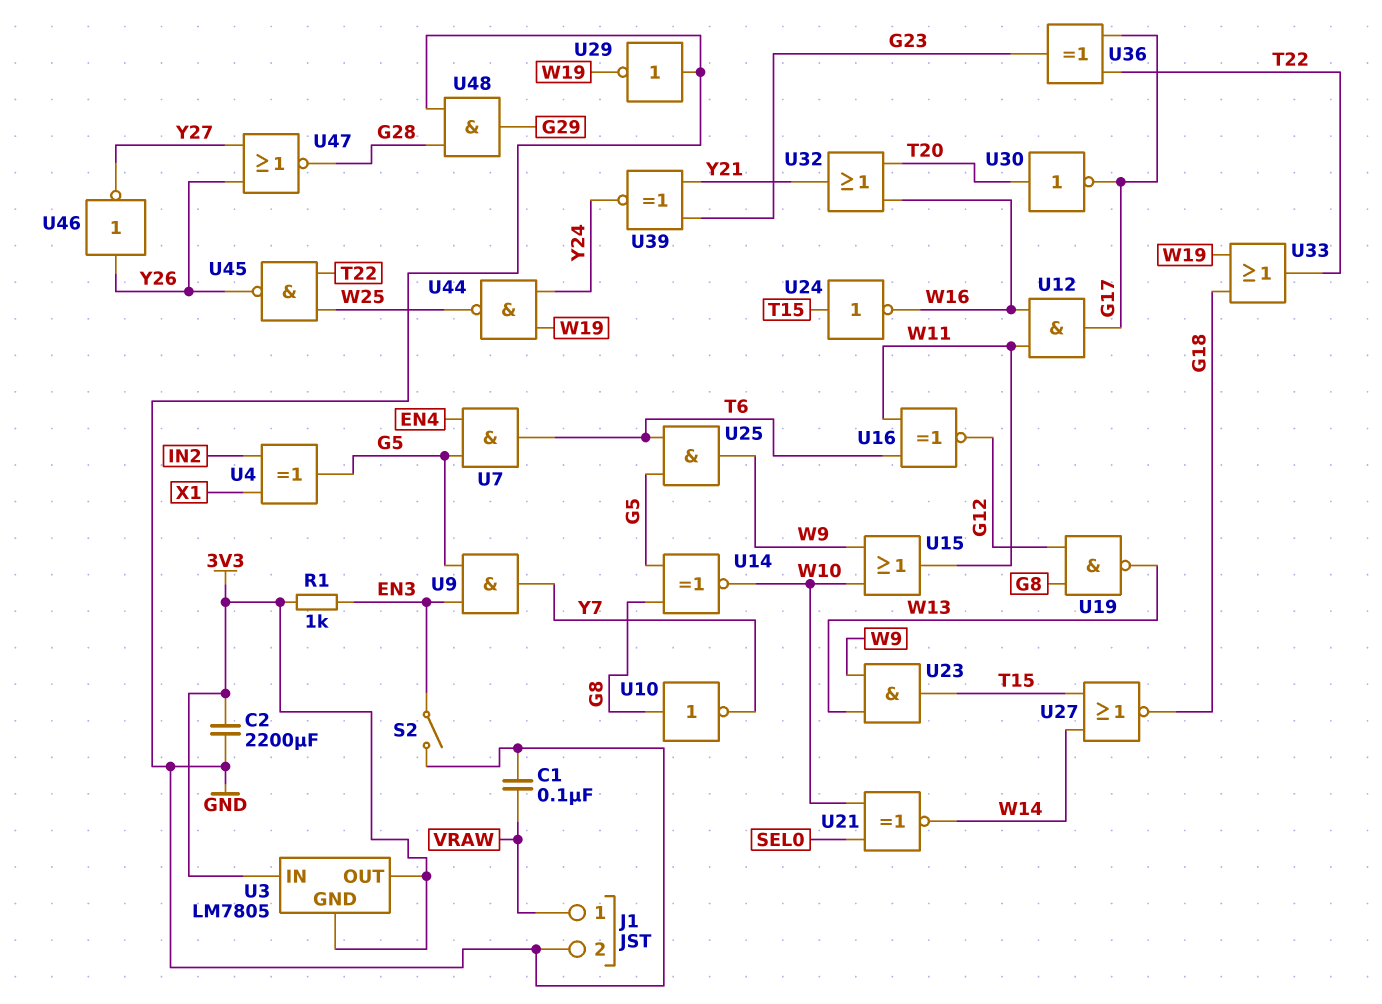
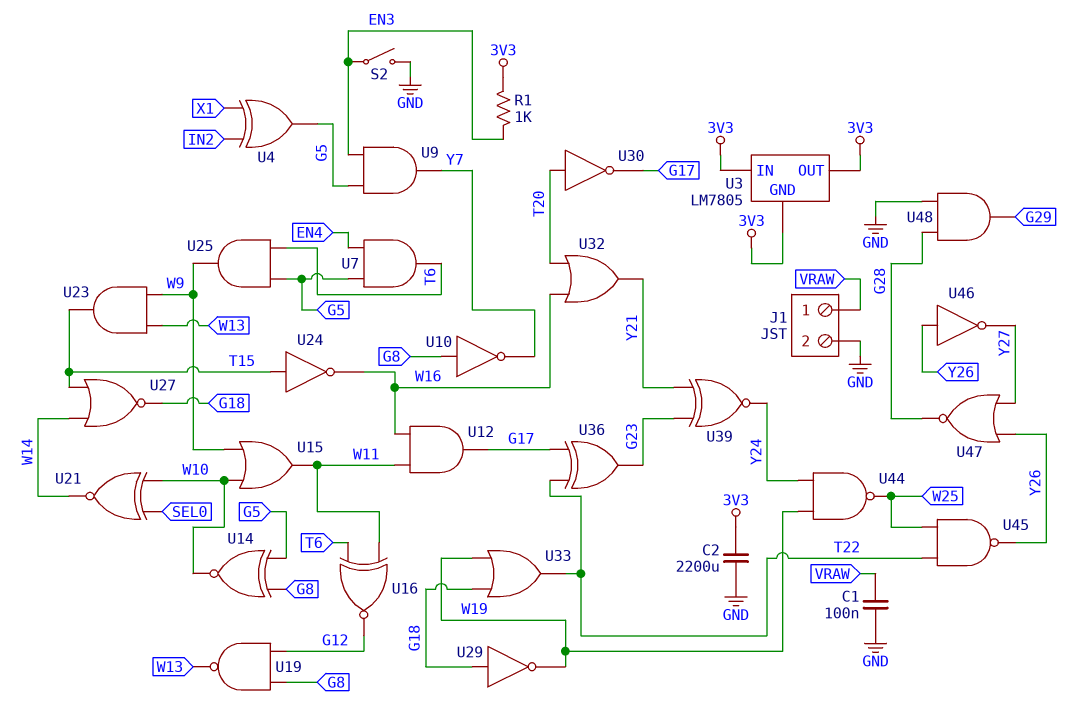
U29: NOT (in GND, out W19) -> NOT (in G18, out W19)

